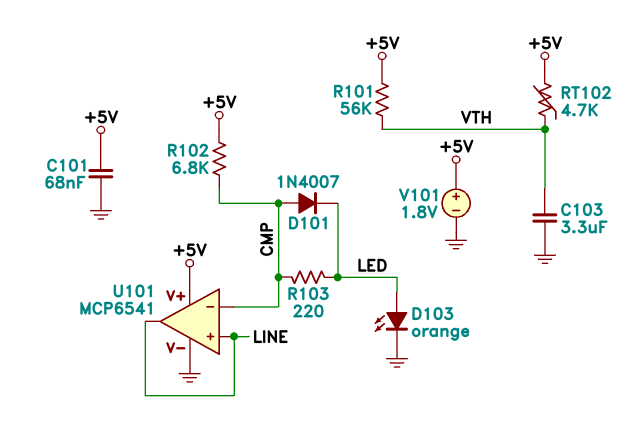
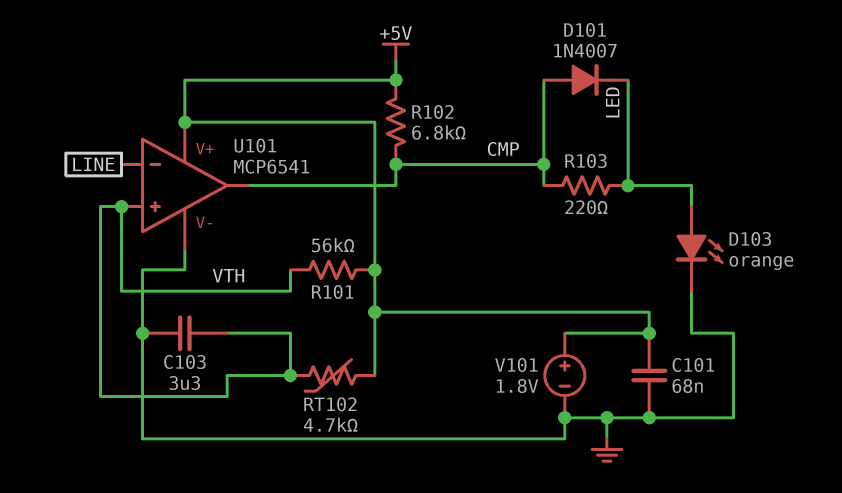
U101 pin in+: LINE -> VTH
U101 pin in-: CMP -> LINE
U101 pin out: LINE -> CMP

